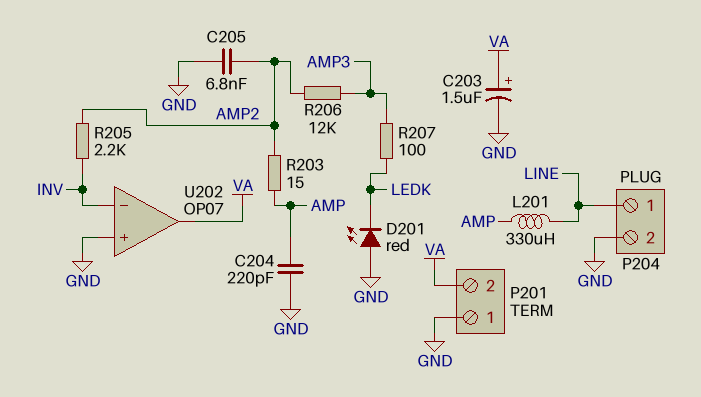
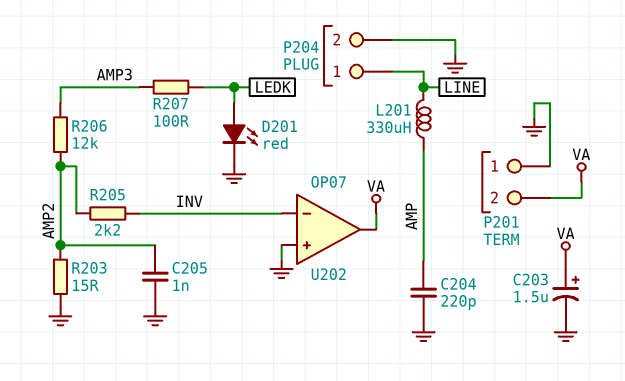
C205: 6.8nF (AMP2, GND) -> 1nF (AMP2, GND)
D201: LED red (A GND, K LEDK) -> LED red (A LEDK, K GND)
R203: 15 (AMP, AMP2) -> 15 (AMP2, GND)

